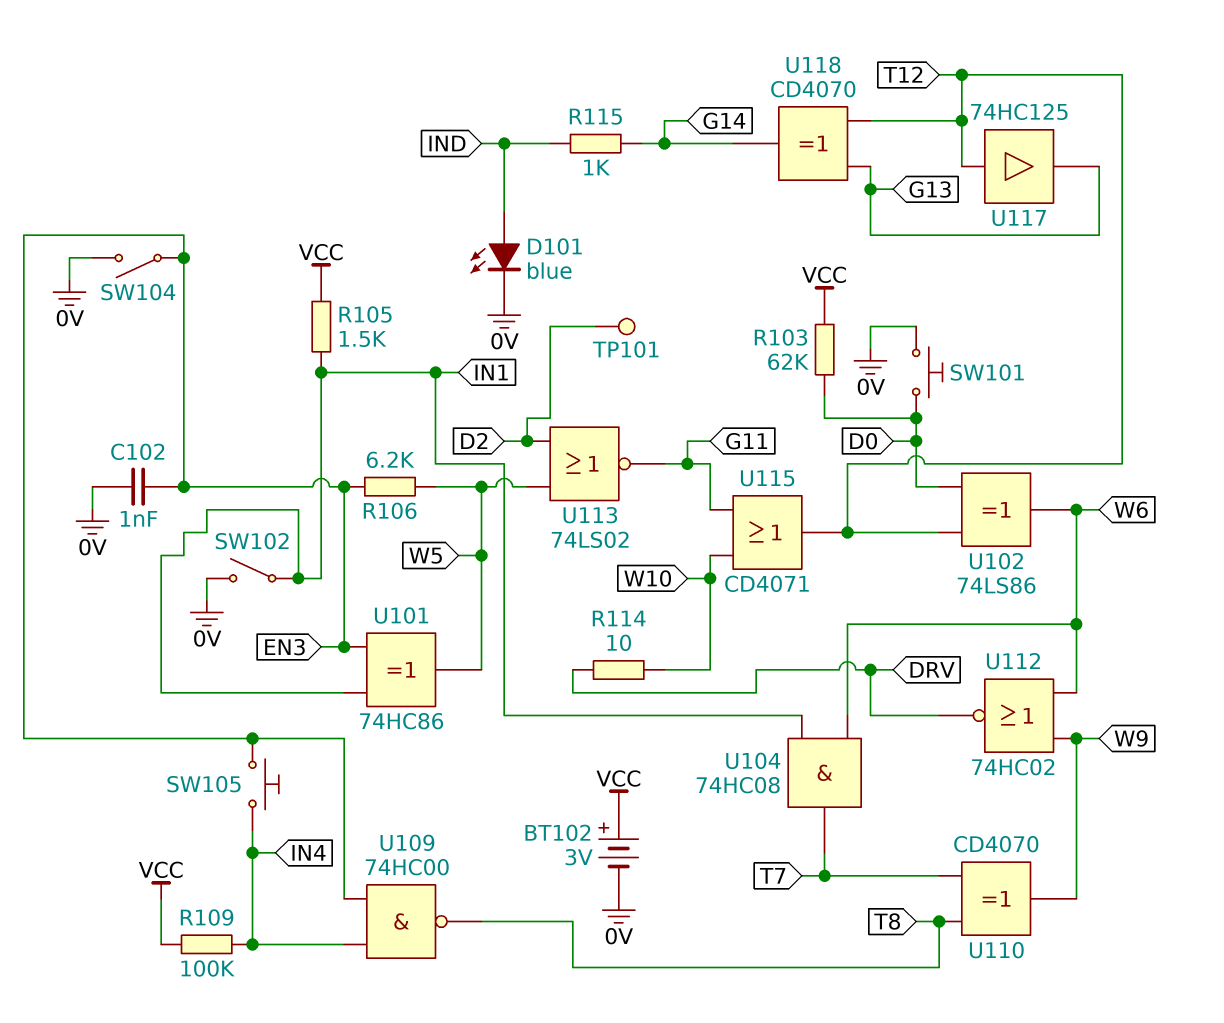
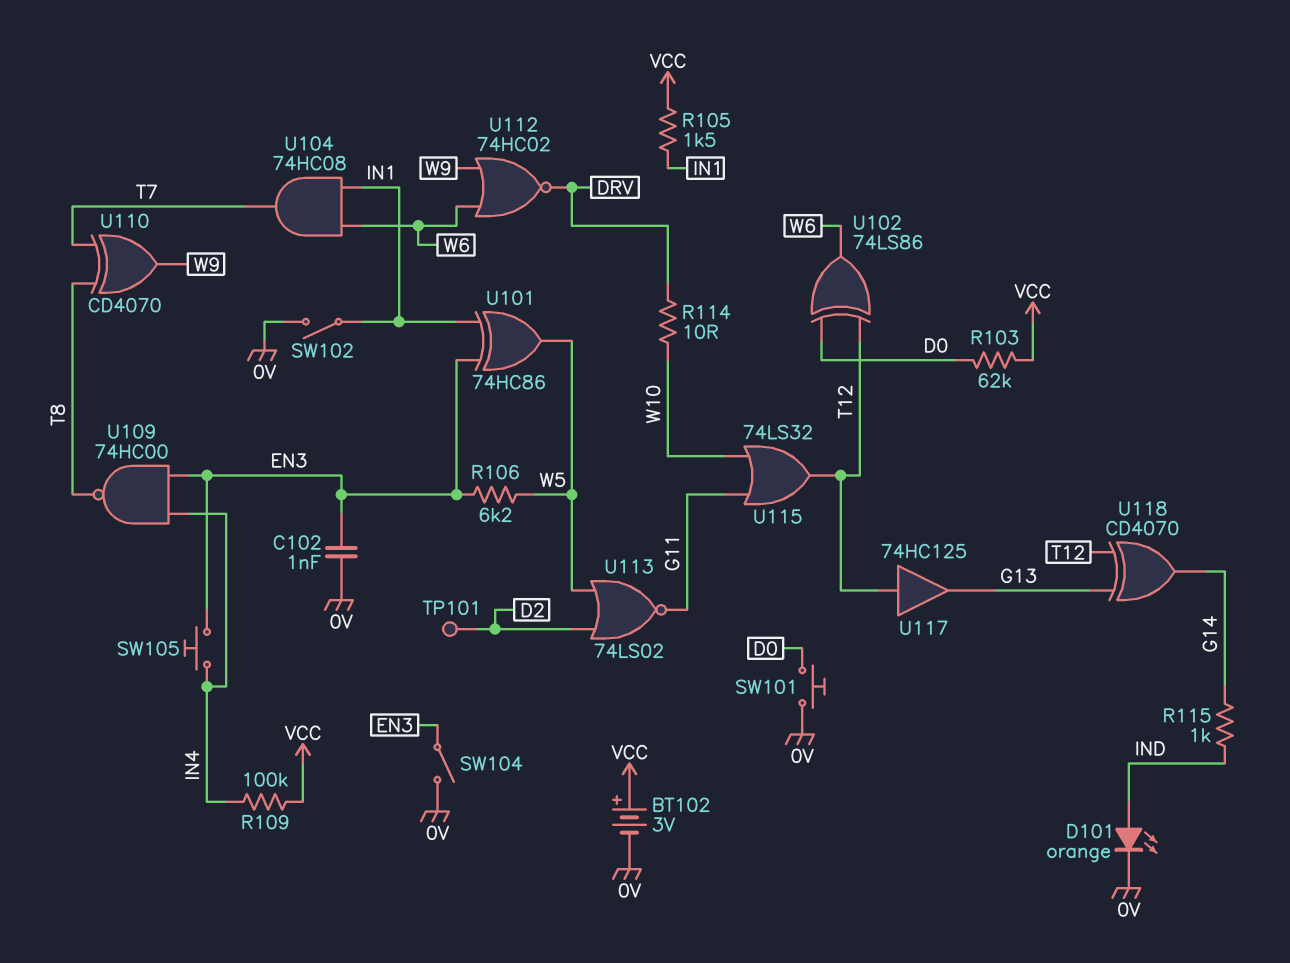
D101: LED blue (A IND, K 0V) -> LED orange (A IND, K 0V)
U115: OR CD4071 (in G11, in W10, out T12) -> OR 74LS32 (in G11, in W10, out T12)

